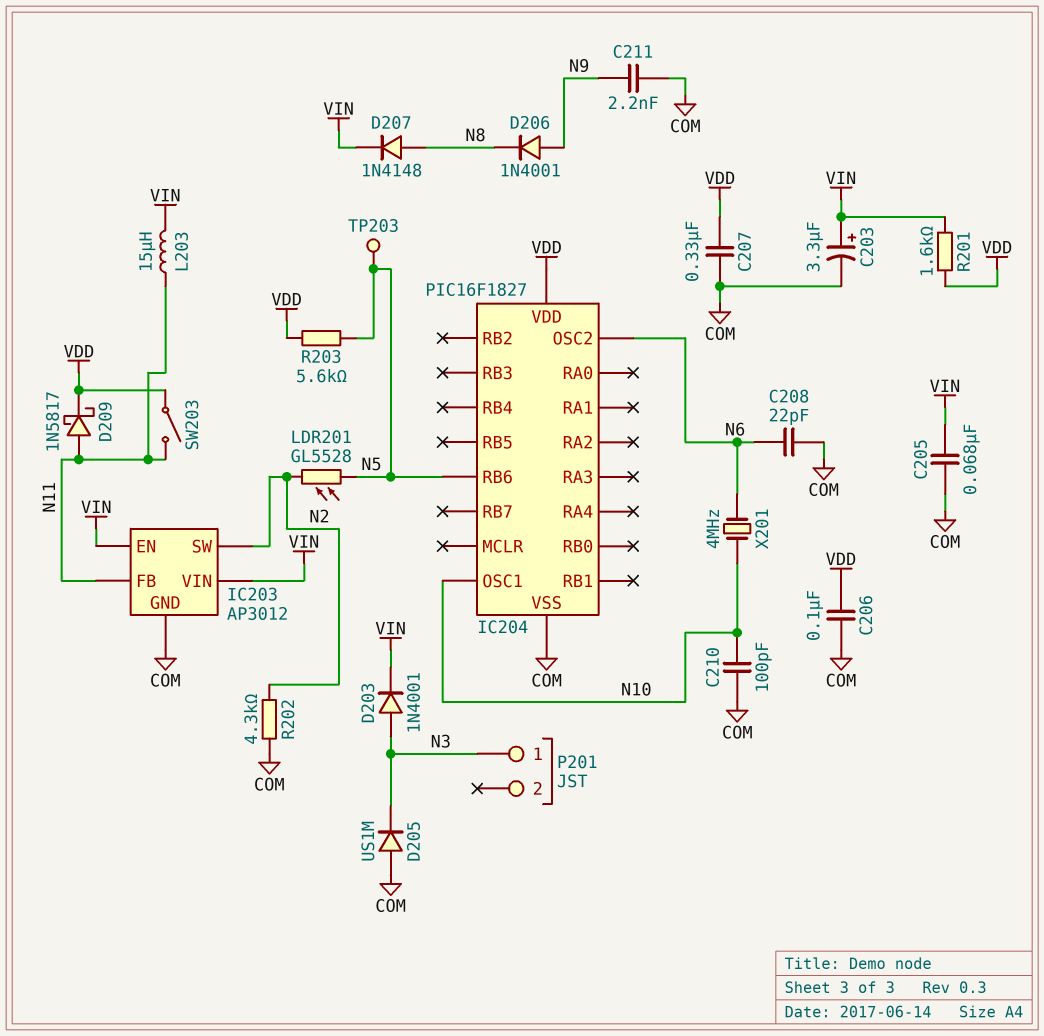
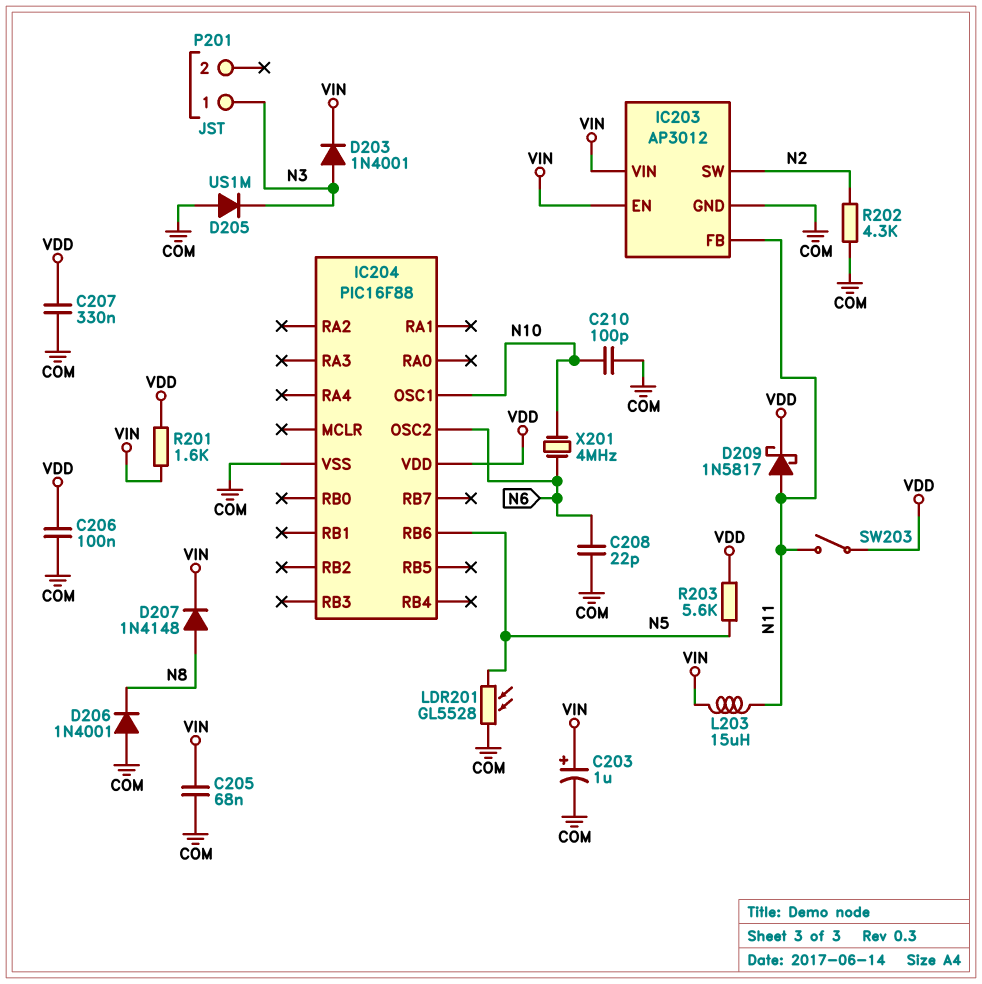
C203: 3.3uF (plus VIN, minus COM) -> 1uF (plus VIN, minus COM)
C211: 2.2nF (COM, N9) -> none
D206: diode 1N4001 (A N9, K N8) -> diode 1N4001 (A COM, K N8)
IC204: PIC16F1827 -> PIC16F88
LDR201: GL5528 (N2, N5) -> GL5528 (COM, N5)
TP203: test point (N5) -> none

